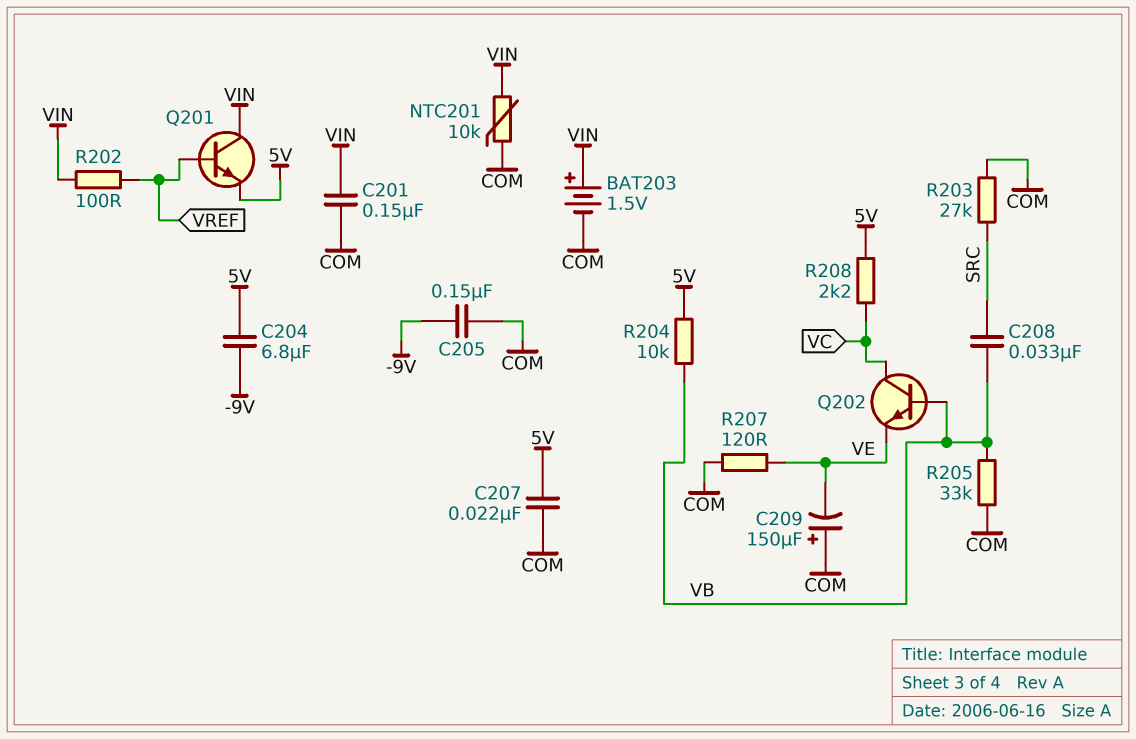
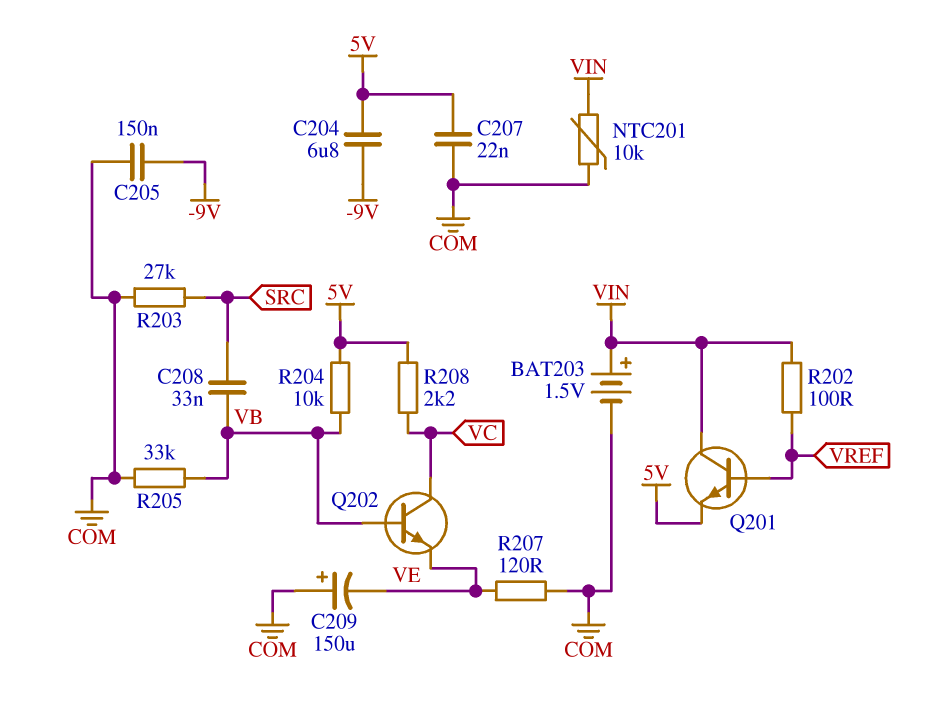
C201: 150nF (COM, VIN) -> none

